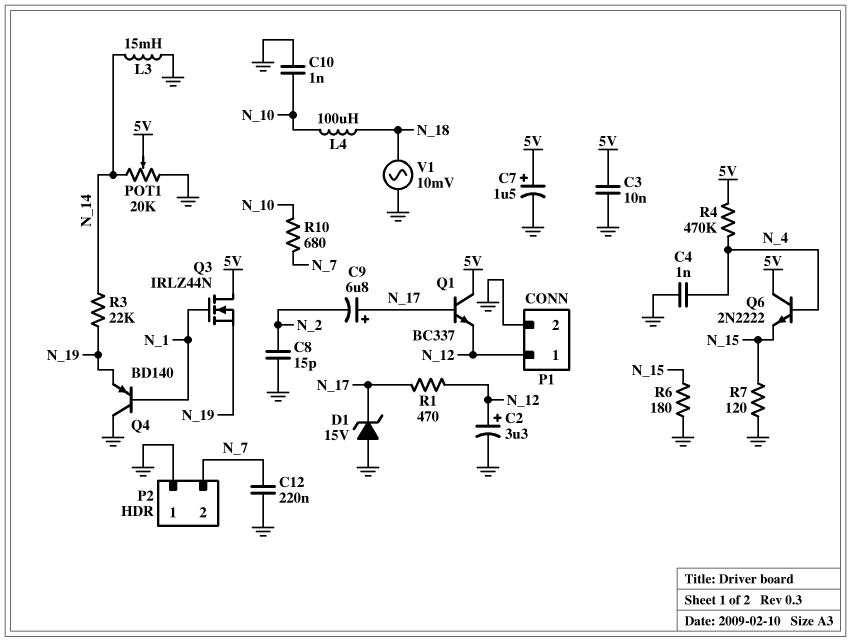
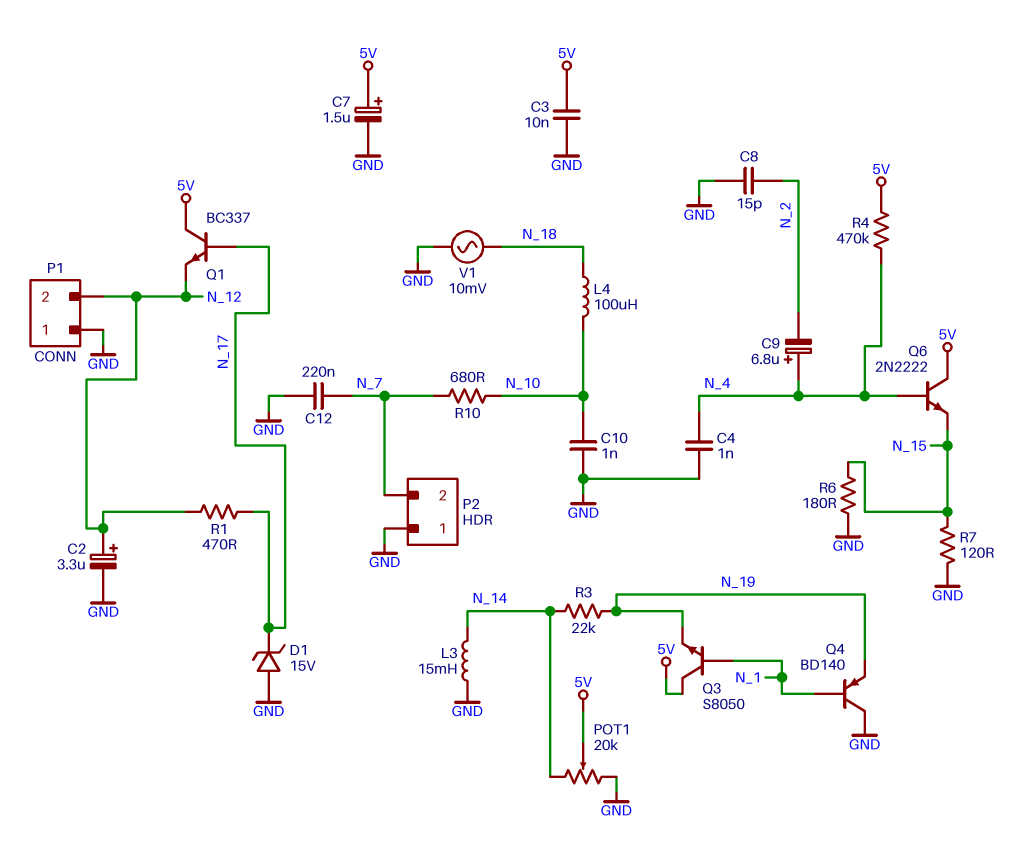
C9: 6.8uF (plus N_17, minus N_2) -> 6.8uF (plus N_4, minus N_2)
P1 pin 1: N_12 -> GND
P1 pin 2: GND -> N_12
Q3: NMOS IRLZ44N (G N_1, D 5V, S N_19) -> NPN S8050 (B N_1, C 5V, E N_19)

